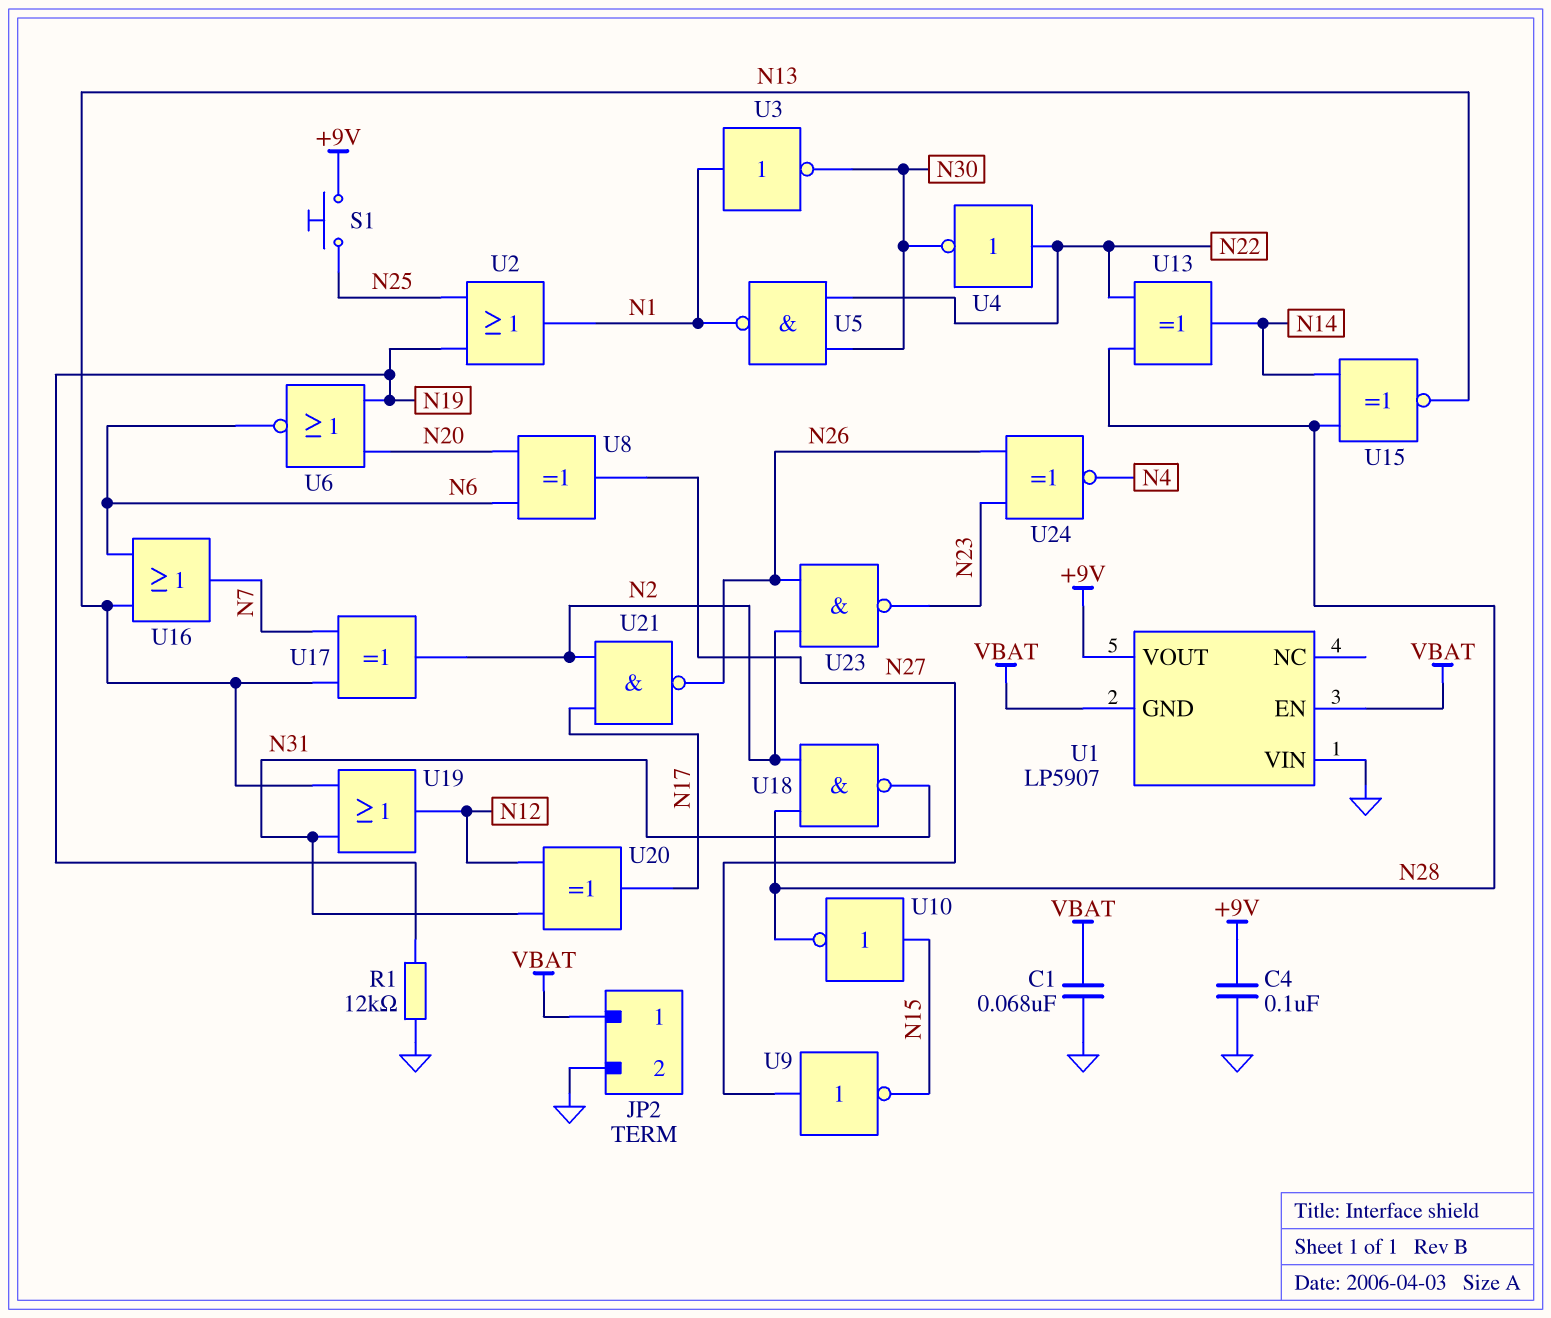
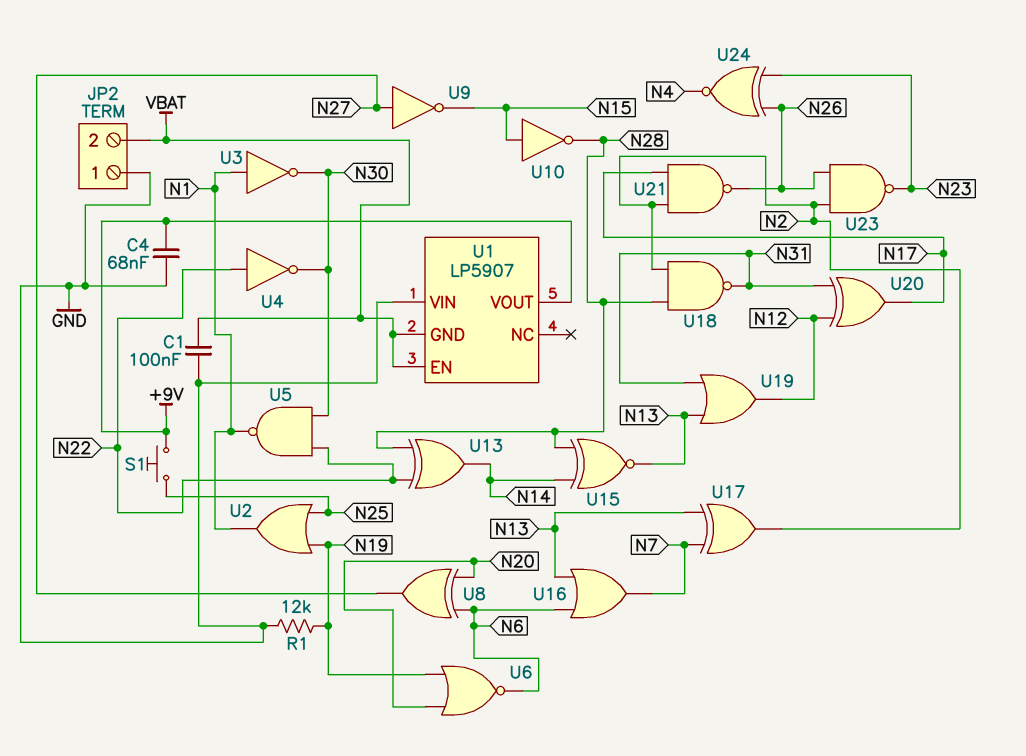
C1: 68nF (GND, VBAT) -> 100nF (GND, VBAT)
C4: 100nF (+9V, GND) -> 68nF (+9V, GND)
JP2 pin 1: VBAT -> GND
JP2 pin 2: GND -> VBAT

